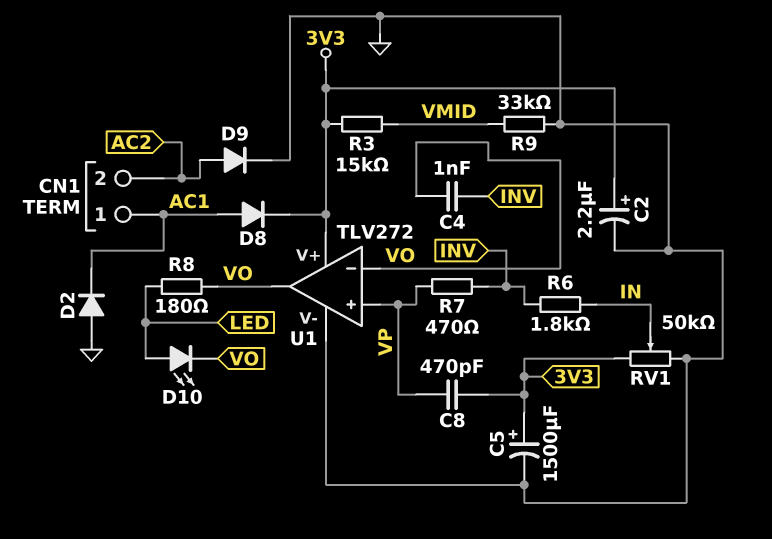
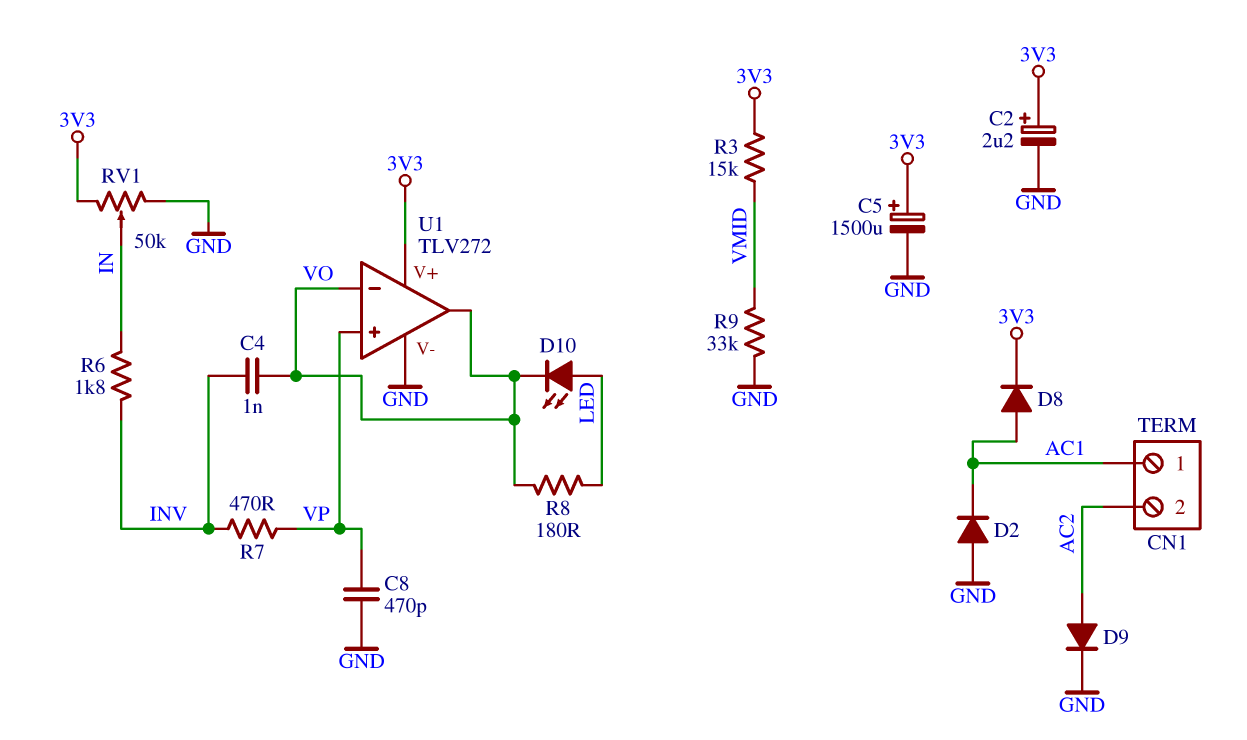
C8: 470pF (3V3, VP) -> 470pF (GND, VP)

